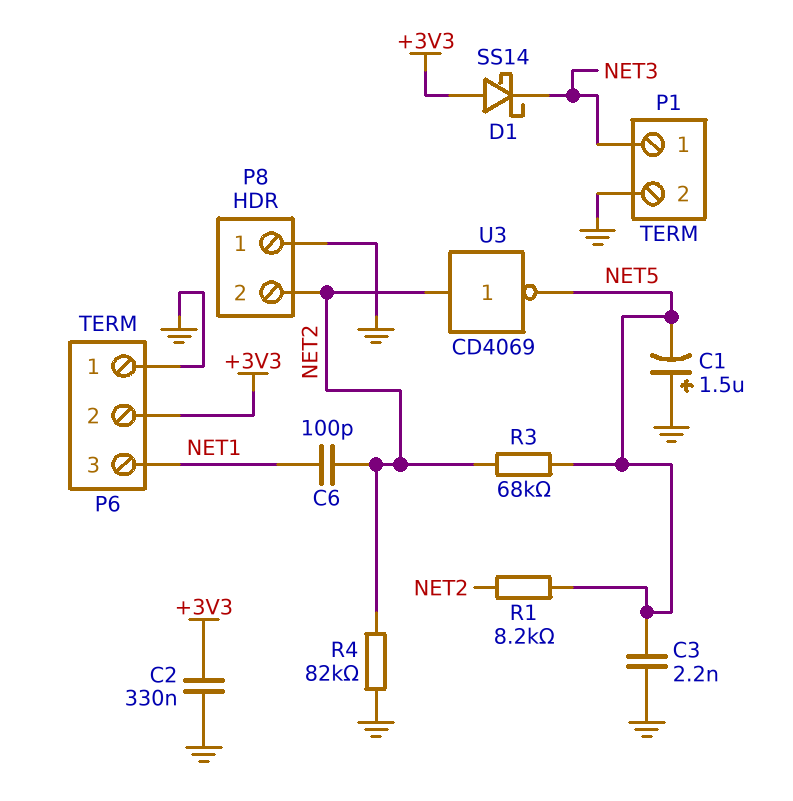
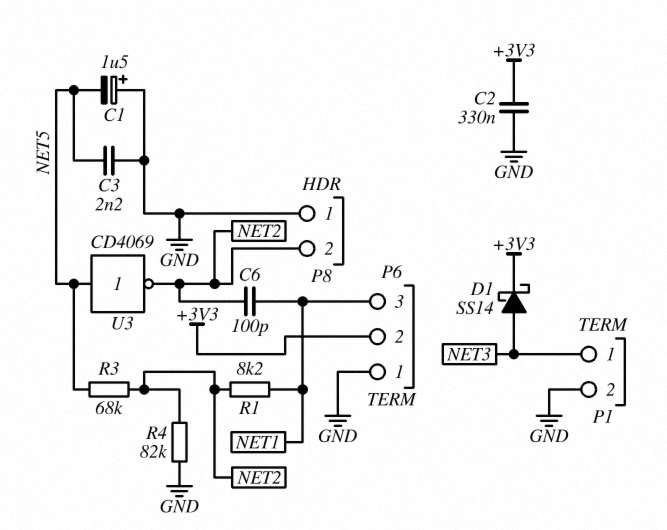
D1: schottky SS14 (A +3V3, K NET3) -> schottky SS14 (A NET3, K +3V3)
R1: 8.2k (NET2, NET5) -> 8.2k (NET1, NET2)
U3: NOT CD4069 (in NET2, out NET5) -> NOT CD4069 (in NET5, out NET2)

